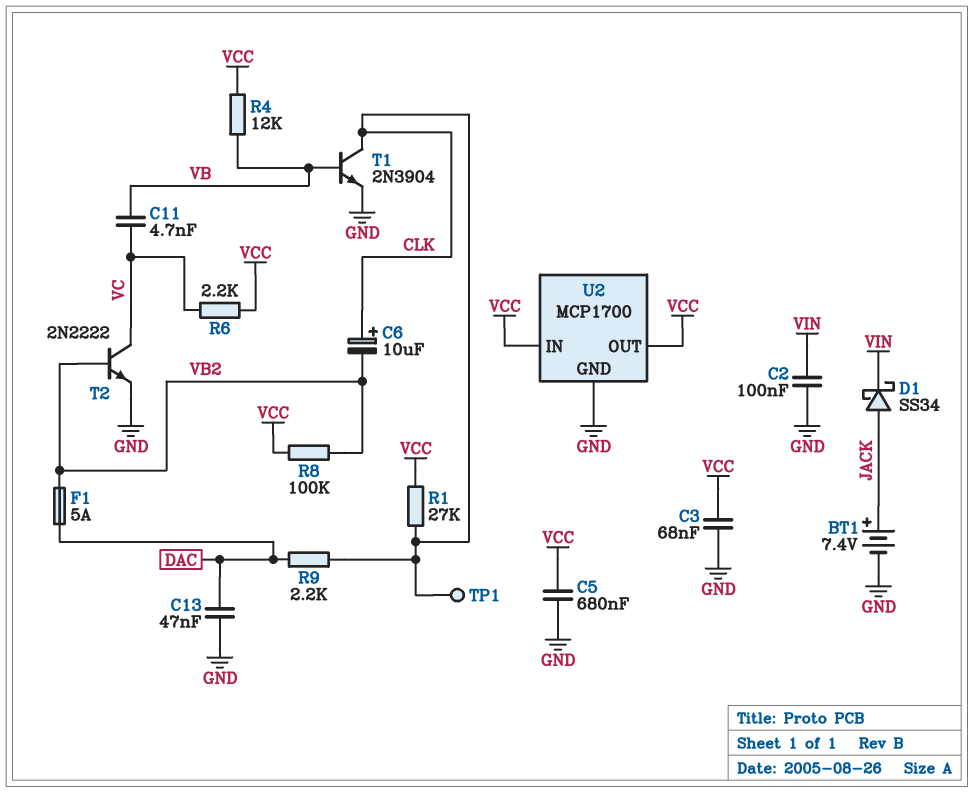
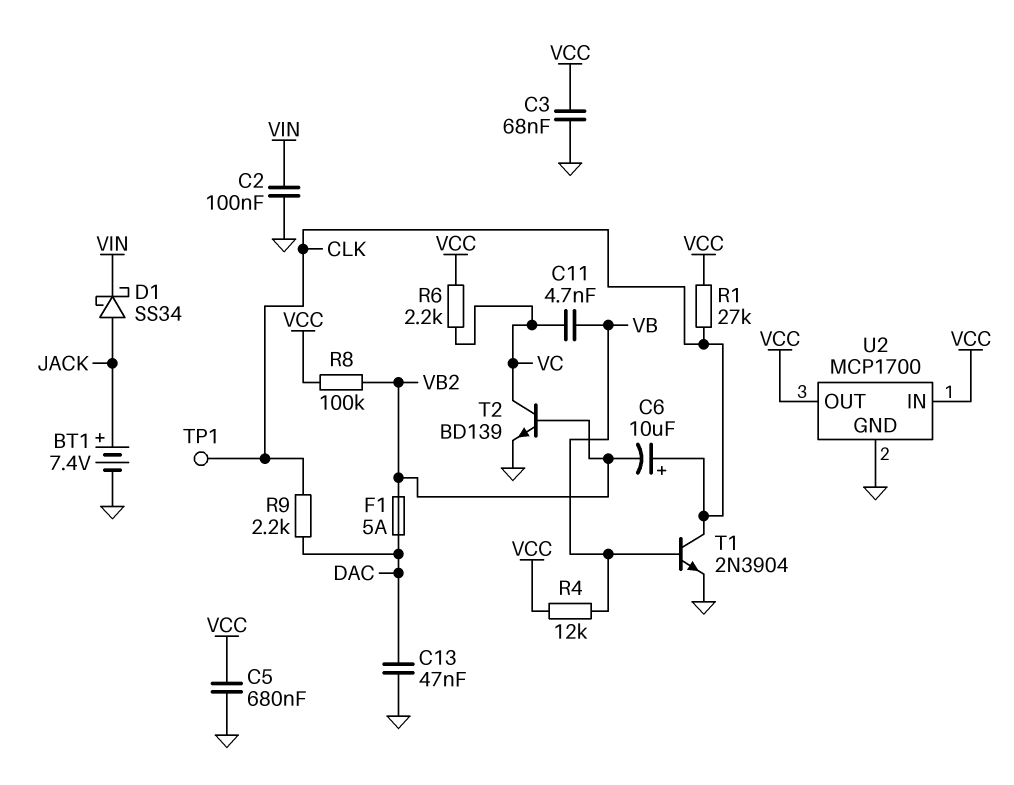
T2: NPN 2N2222 (B VB2, C VC, E GND) -> NPN BD139 (B VB2, C VC, E GND)

